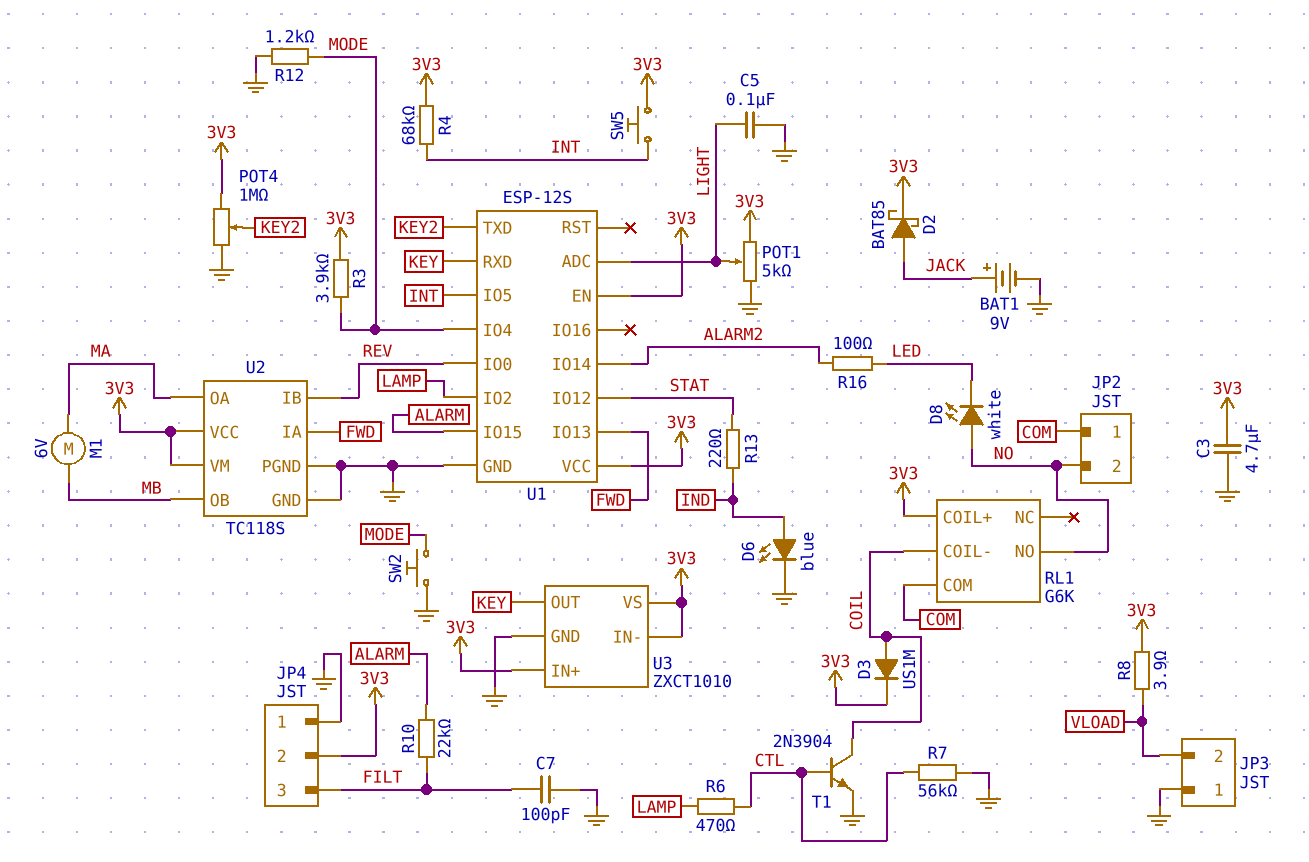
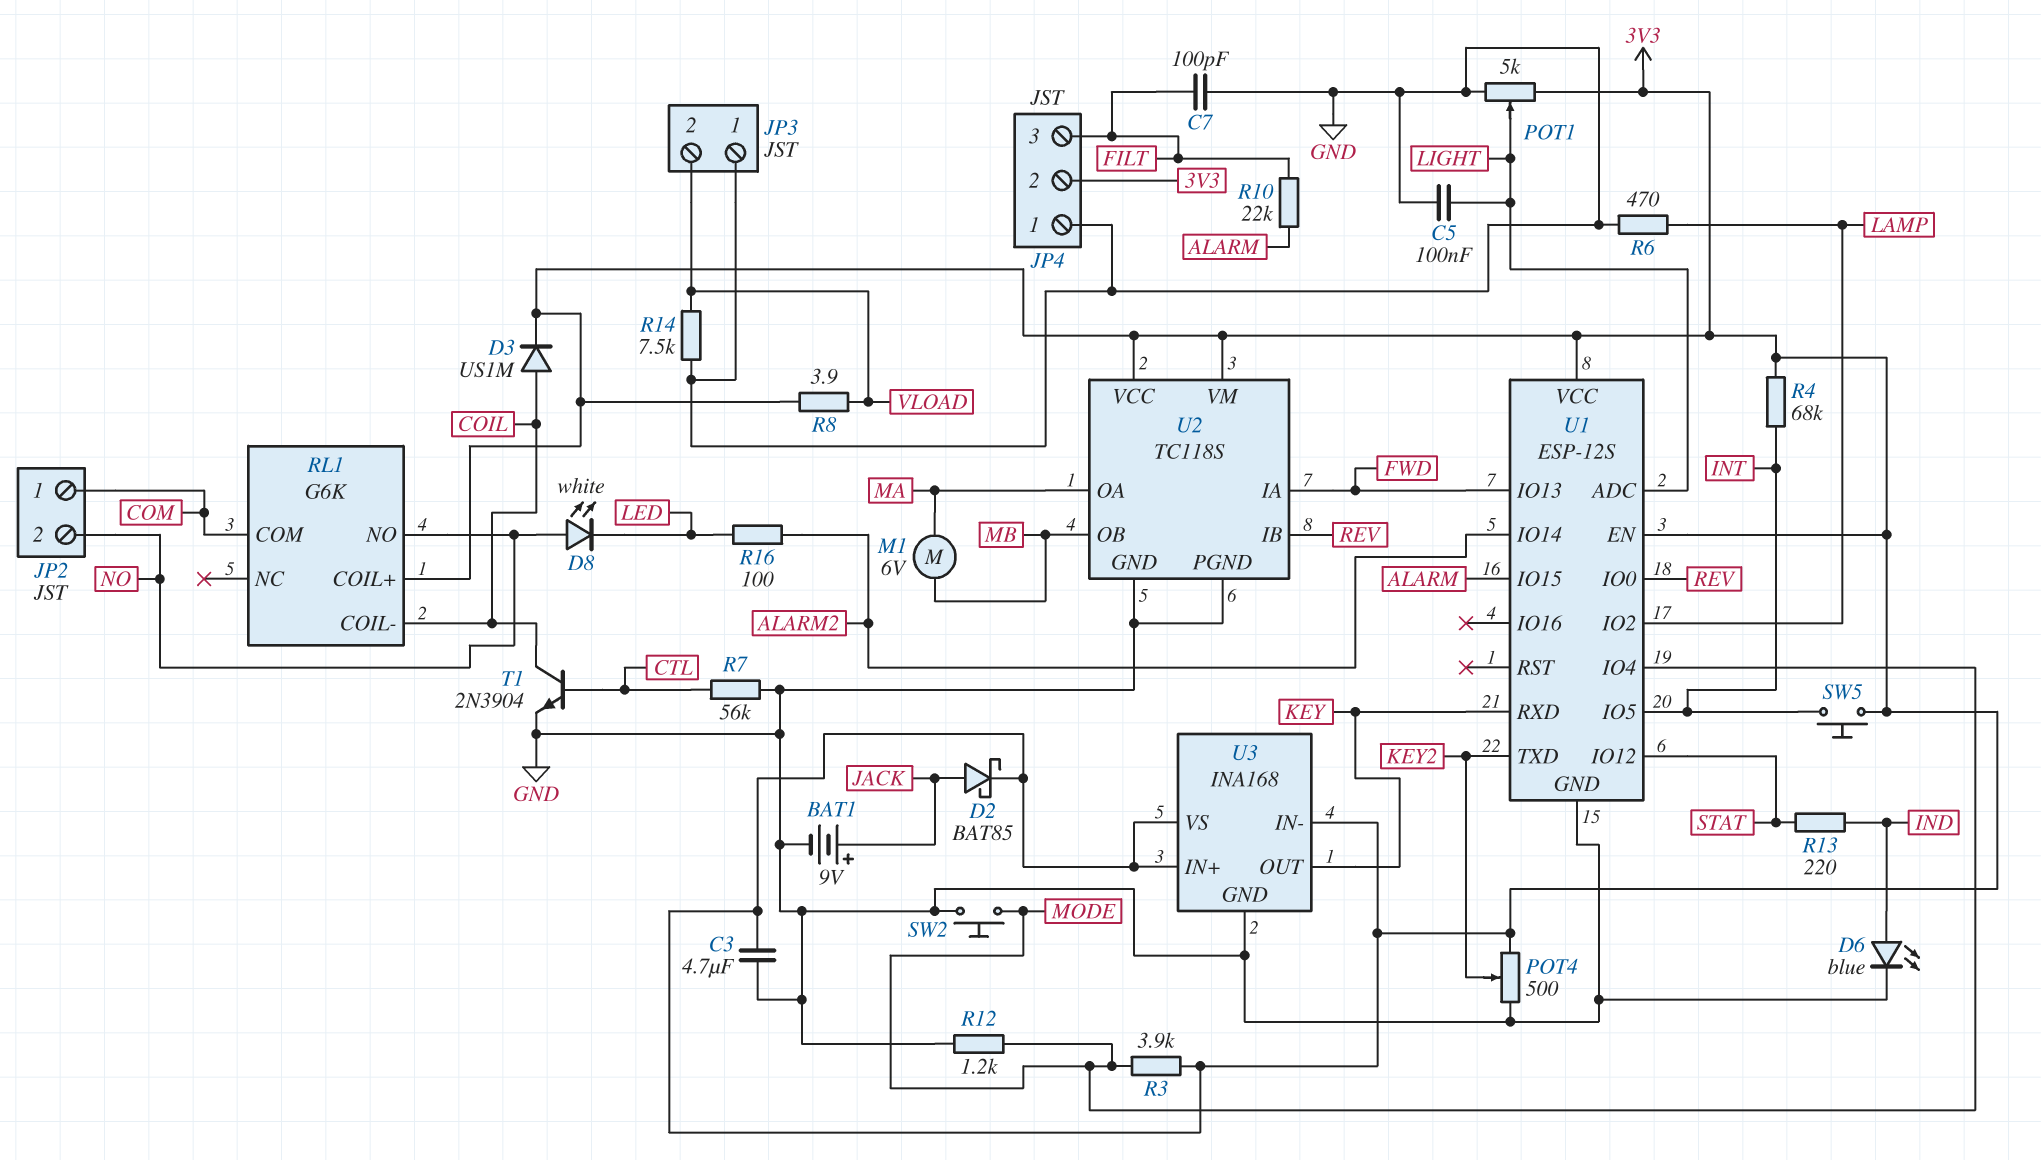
POT4: 1M (3V3, GND, wiper KEY2) -> 500 (3V3, GND, wiper KEY2)
R6: 470 (CTL, LAMP) -> 470 (GND, LAMP)
R14: none -> 7.5k (GND, VLOAD)
U3: ZXCT1010 -> INA168

